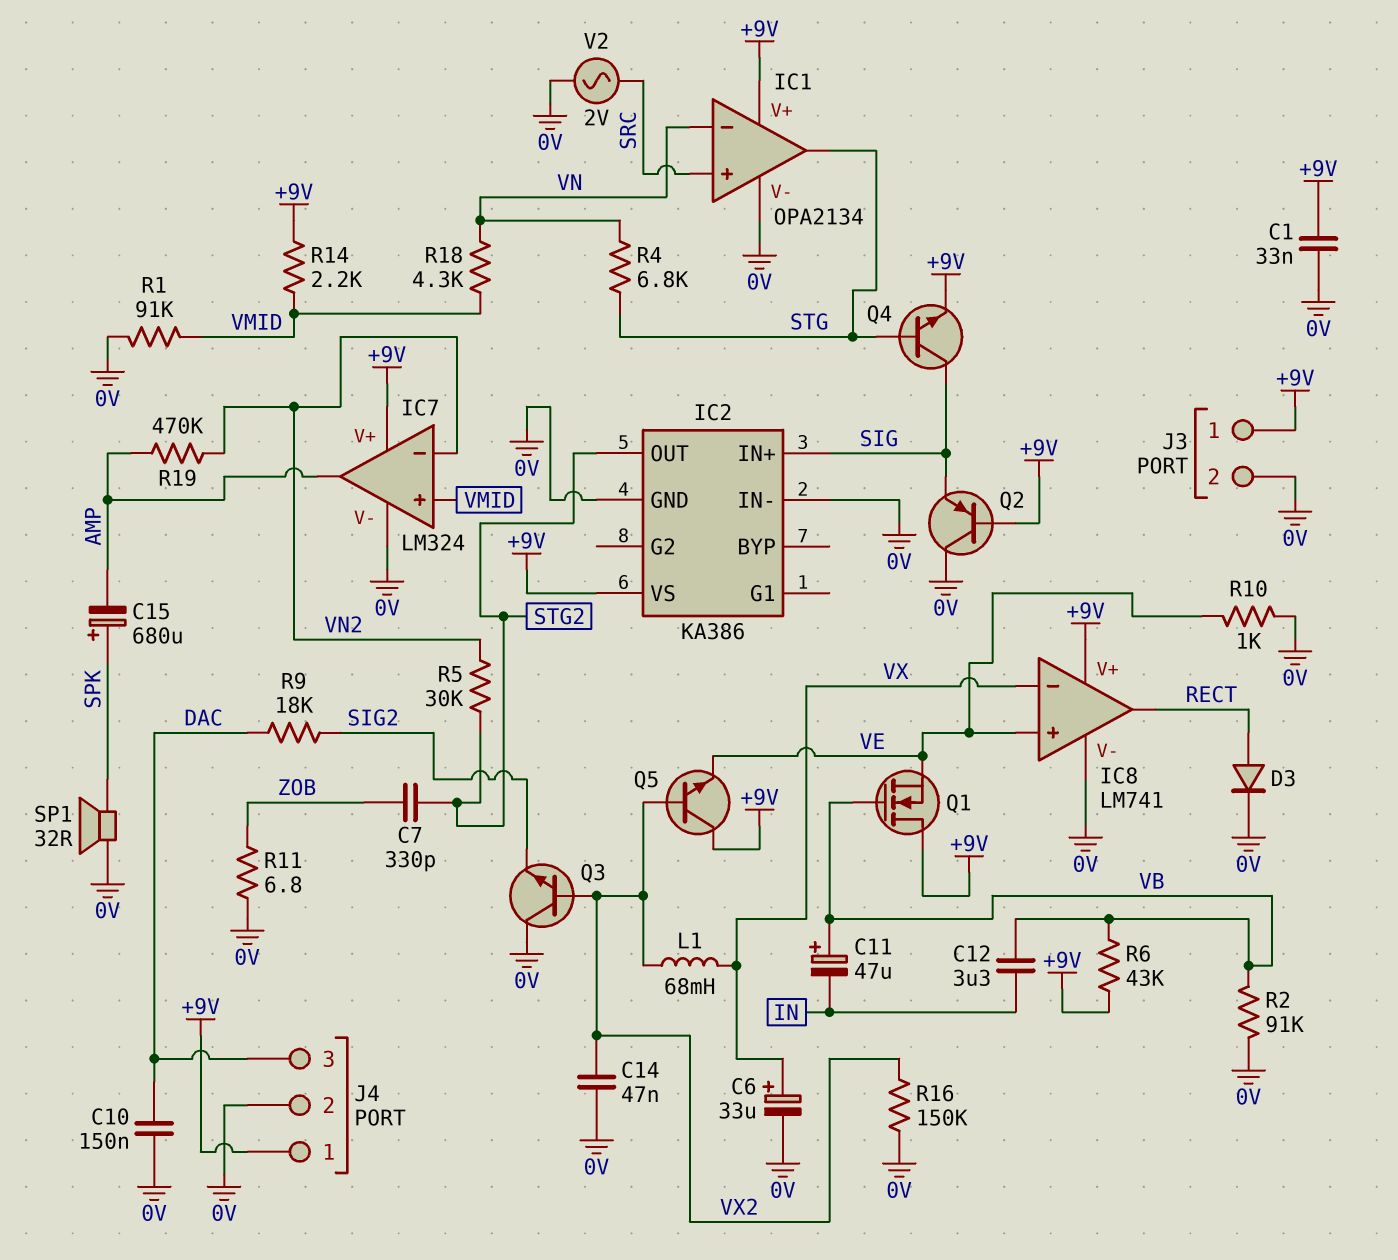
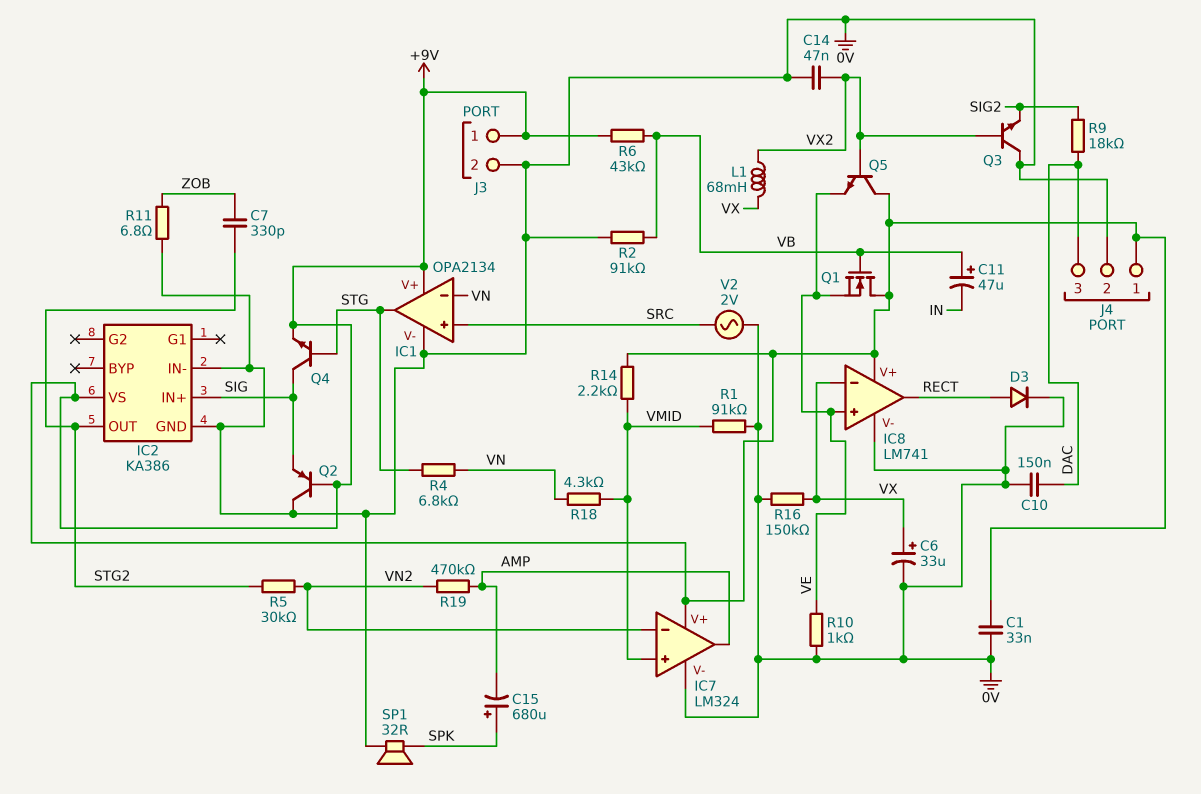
C12: 3.3uF (IN, VB) -> none
R16: 150k (0V, VX2) -> 150k (0V, VX)

